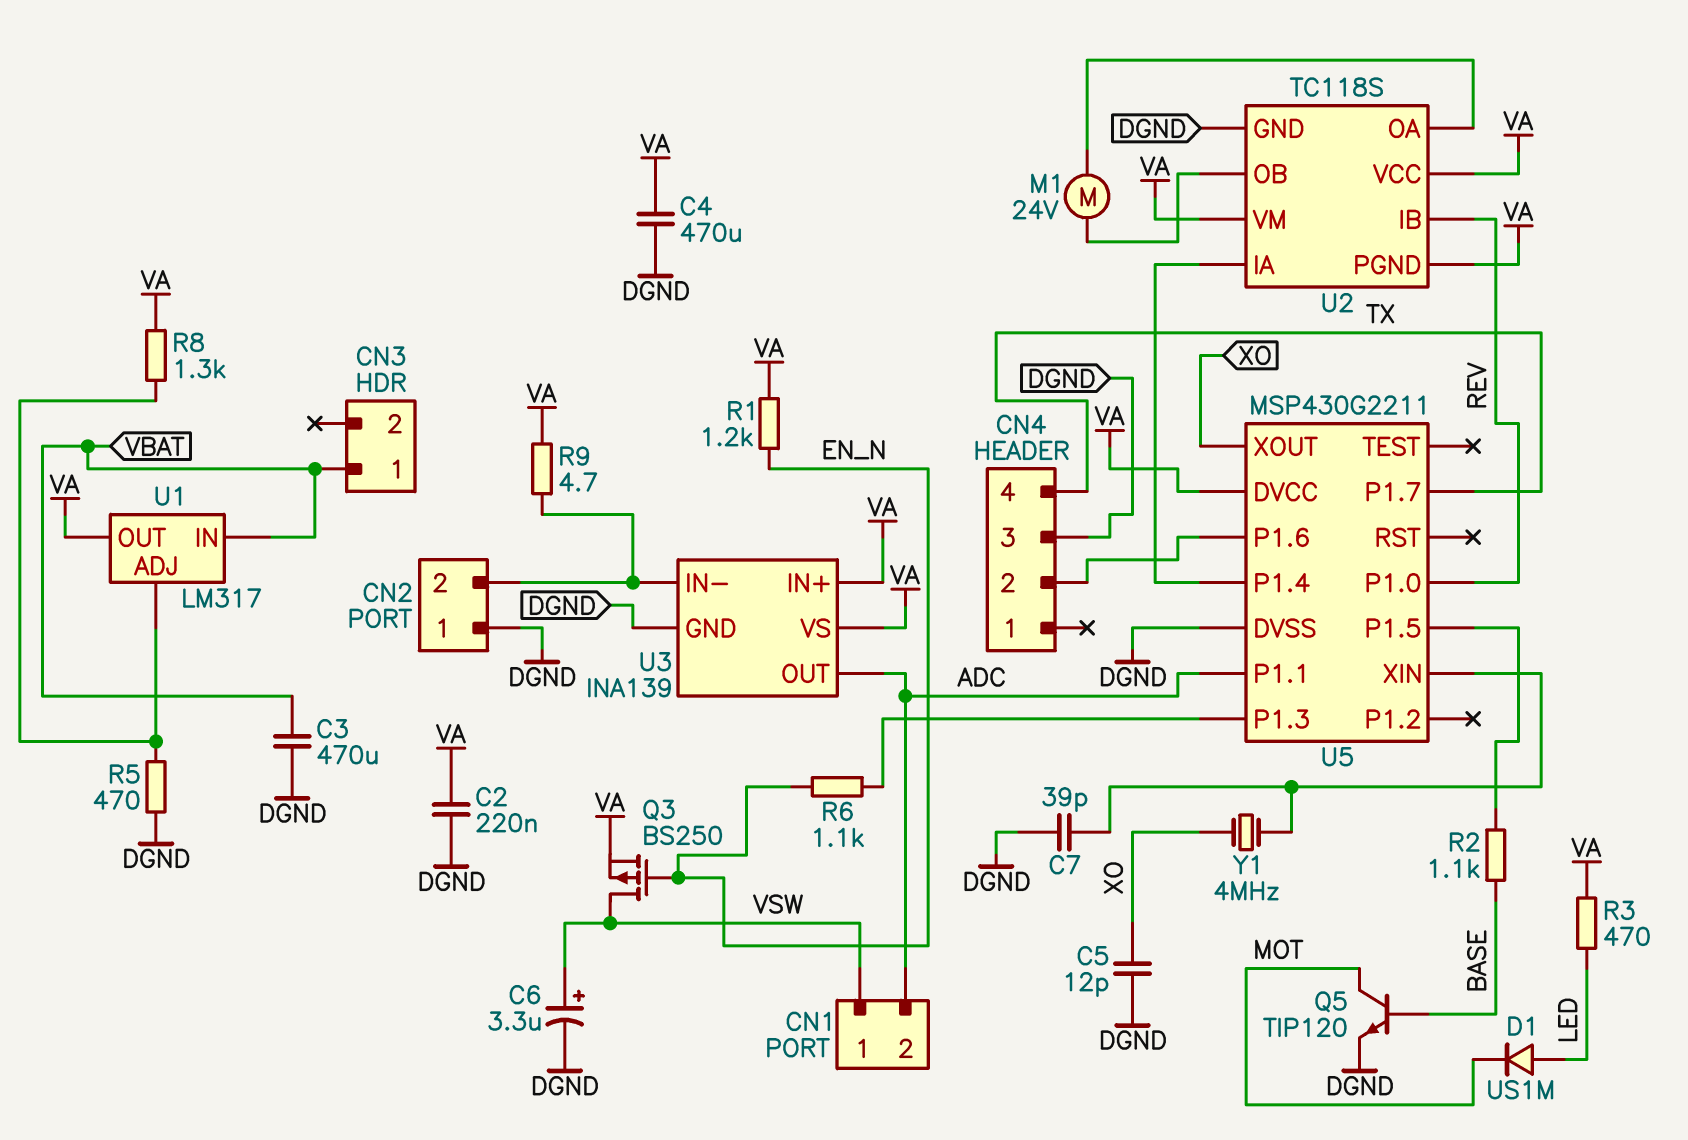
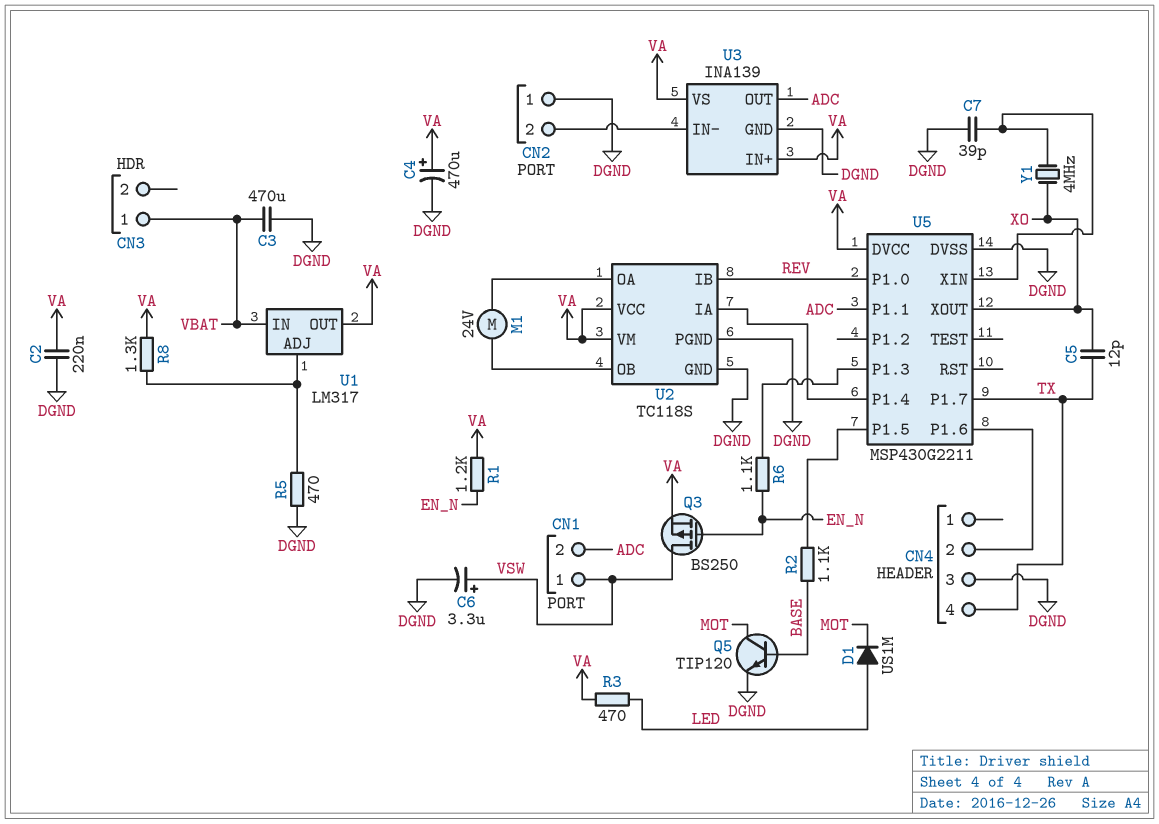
C4: 470uF (DGND, VA) -> 470uF (plus VA, minus DGND)
C5: 12pF (DGND, XO) -> 12pF (TX, XO)
R9: 4.7 (CN2/2, VA) -> none
U2 pin PGND: VA -> DGND

